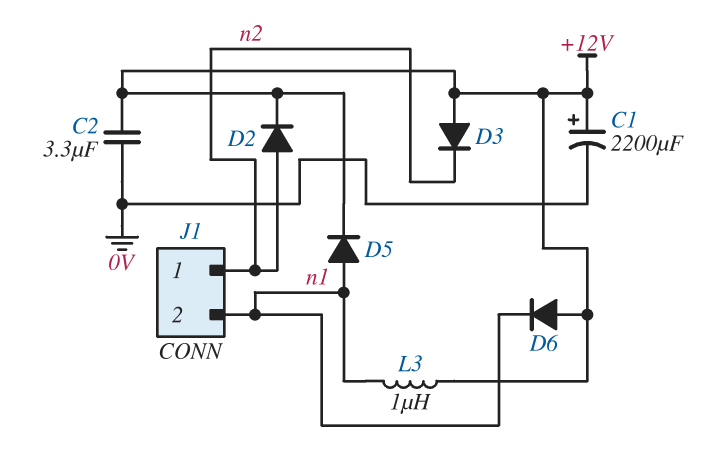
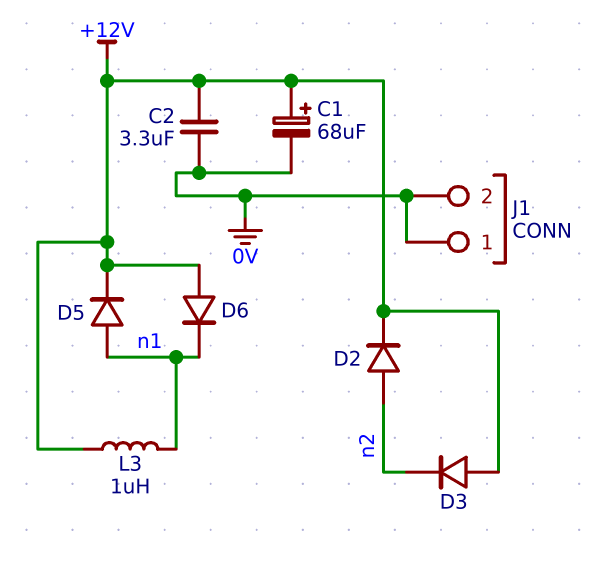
C1: 2200uF (plus +12V, minus 0V) -> 68uF (plus +12V, minus 0V)
J1 pin 1: n2 -> 0V
J1 pin 2: n1 -> 0V

